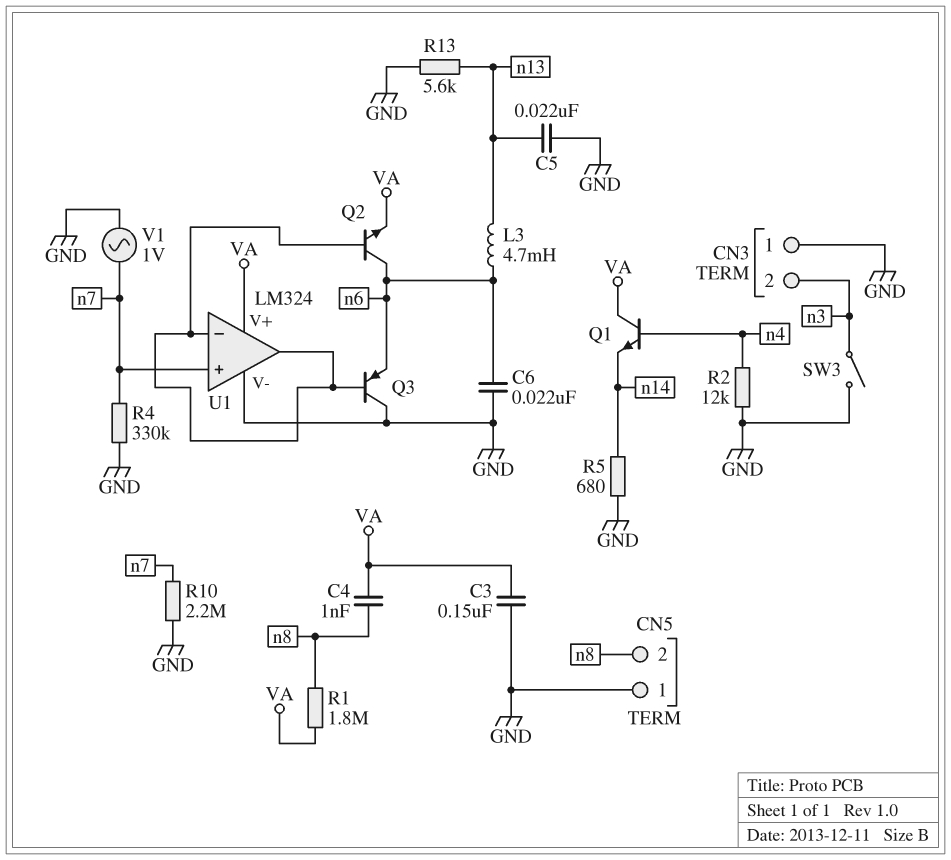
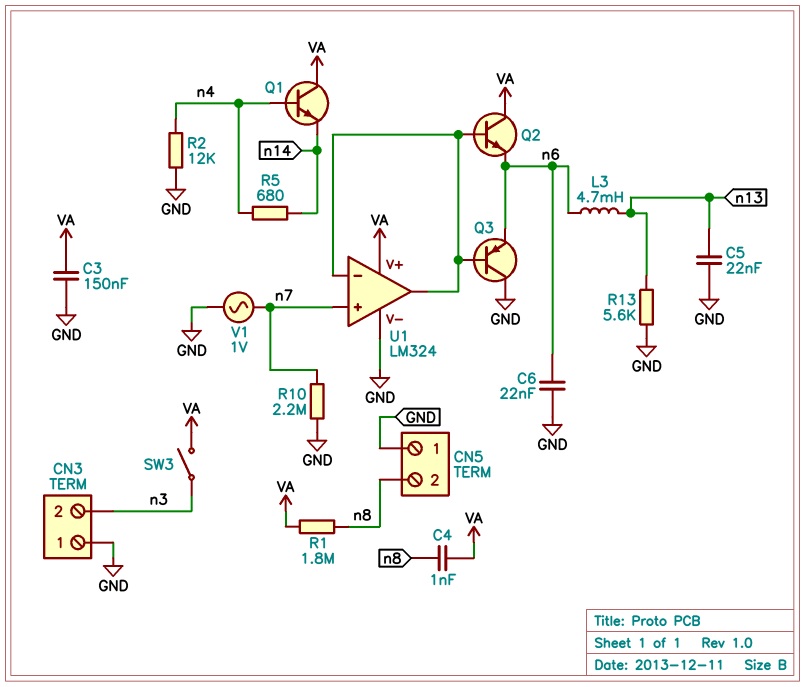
Q2: NPN (B U1/in-, C n6, E VA) -> NPN (B U1/in-, C VA, E n6)
R4: 330k (GND, n7) -> none
R5: 680 (GND, n14) -> 680 (n4, n14)
SW3: switch (GND, n3) -> switch (VA, n3)

